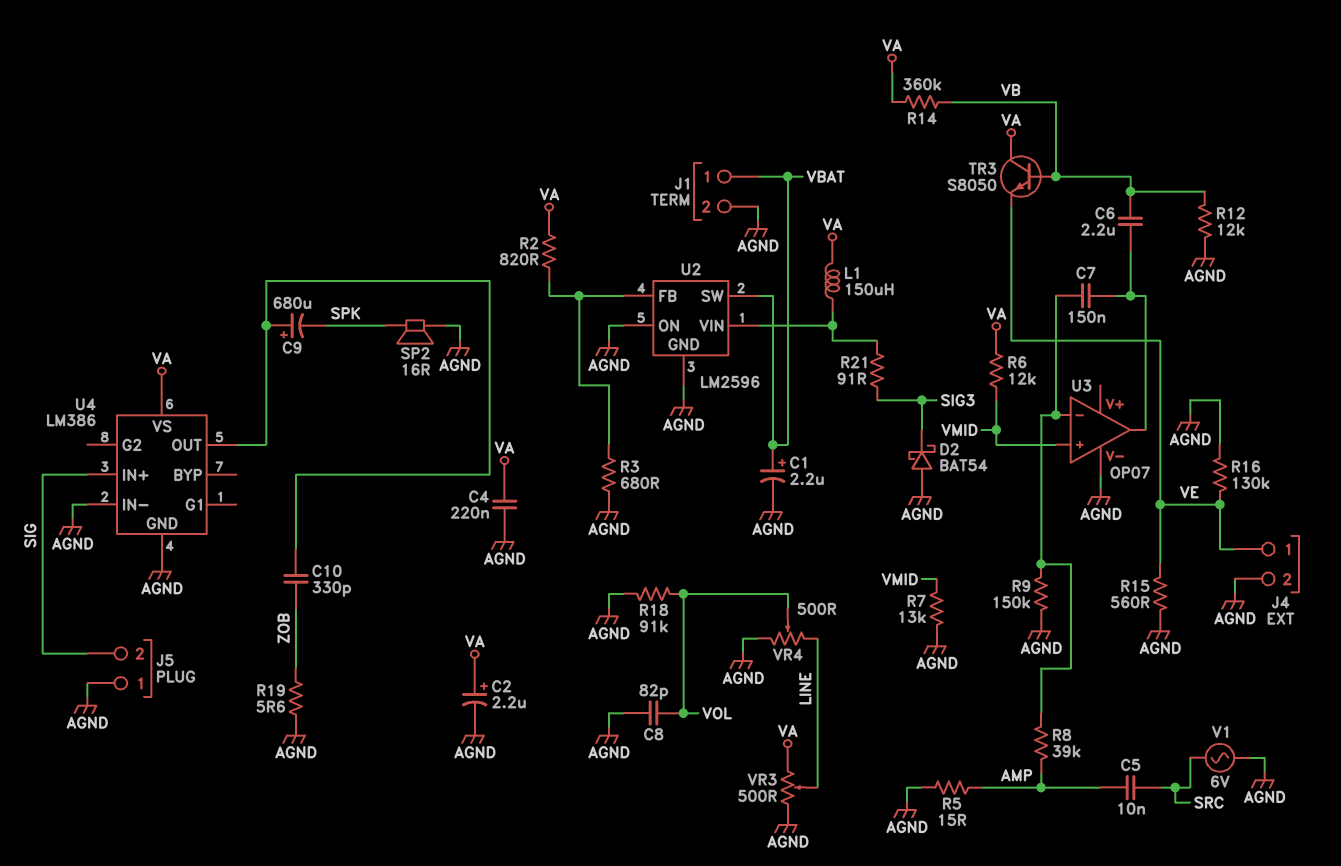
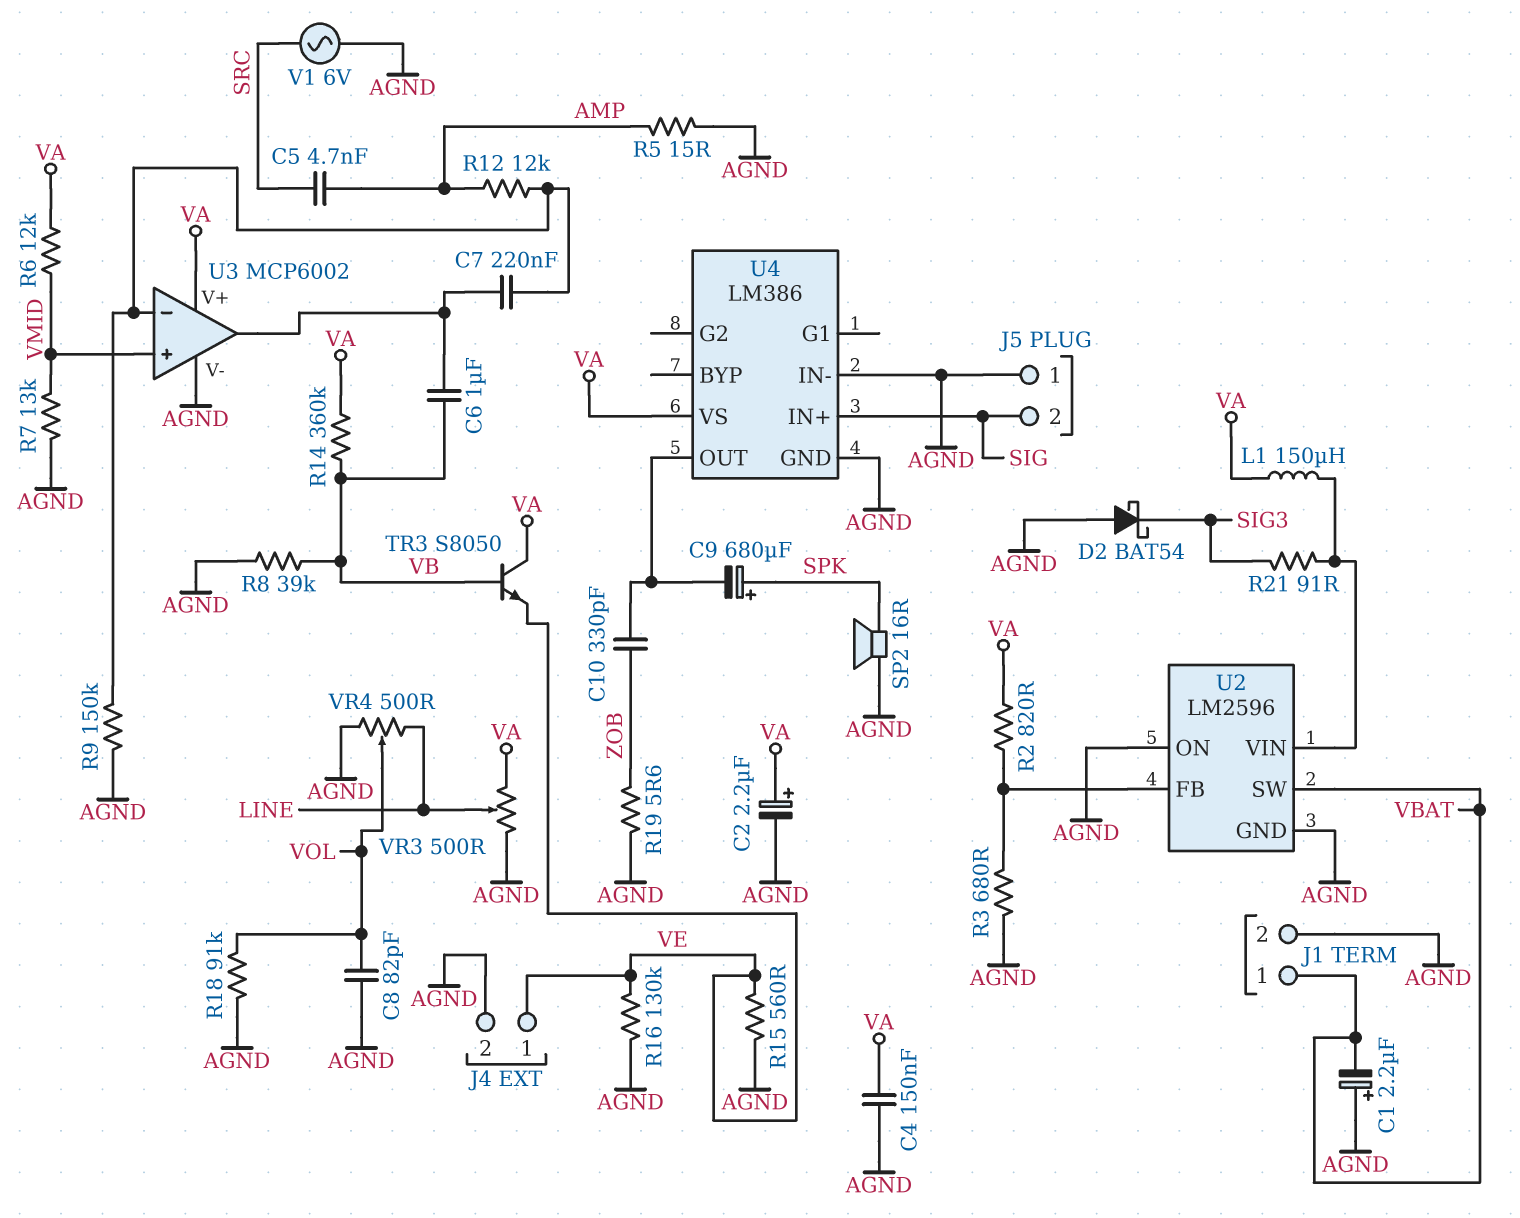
C1: 2.2uF (plus VBAT, minus AGND) -> 2.2uF (plus AGND, minus VBAT)
C4: 220nF (AGND, VA) -> 150nF (AGND, VA)
C5: 10nF (AMP, SRC) -> 4.7nF (AMP, SRC)
C6: 2.2uF (U3/out, VB) -> 1uF (U3/out, VB)
C7: 150nF (U3/in-, U3/out) -> 220nF (U3/in-, U3/out)
C9: 680uF (plus U4/OUT, minus SPK) -> 680uF (plus SPK, minus U4/OUT)
R8: 39k (AMP, U3/in-) -> 39k (AGND, VB)
R12: 12k (AGND, VB) -> 12k (AMP, U3/in-)
U3: OP07 -> MCP6002
U3 pin V+: none -> VA

